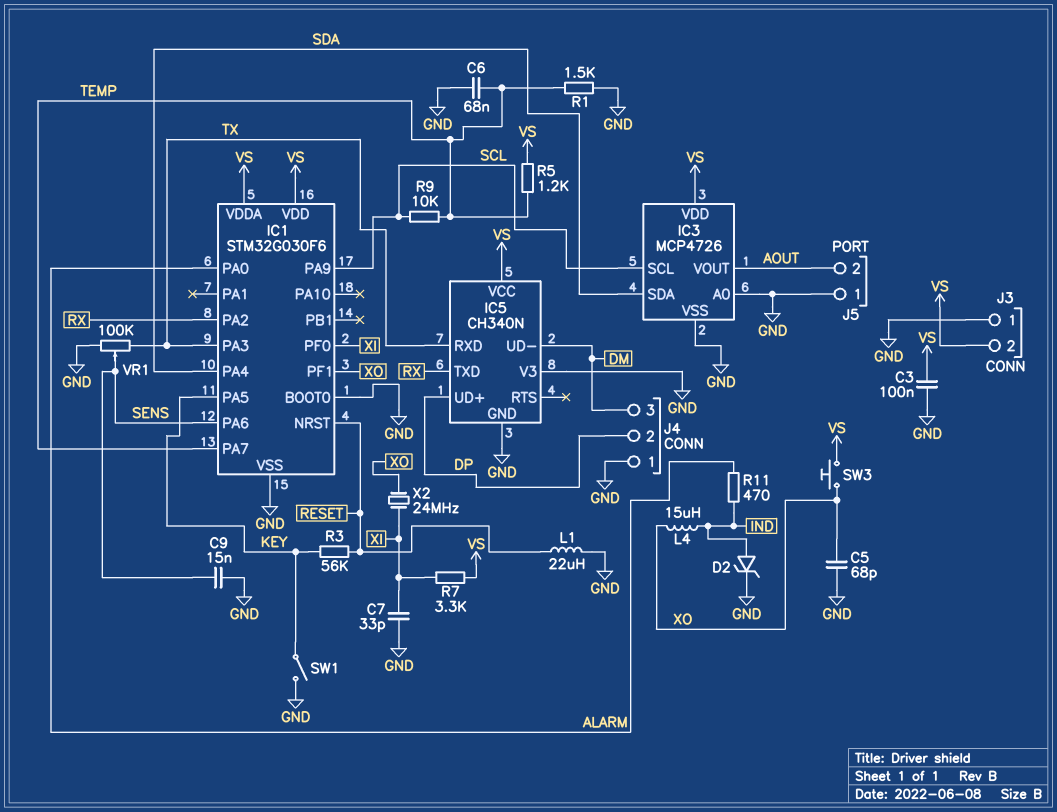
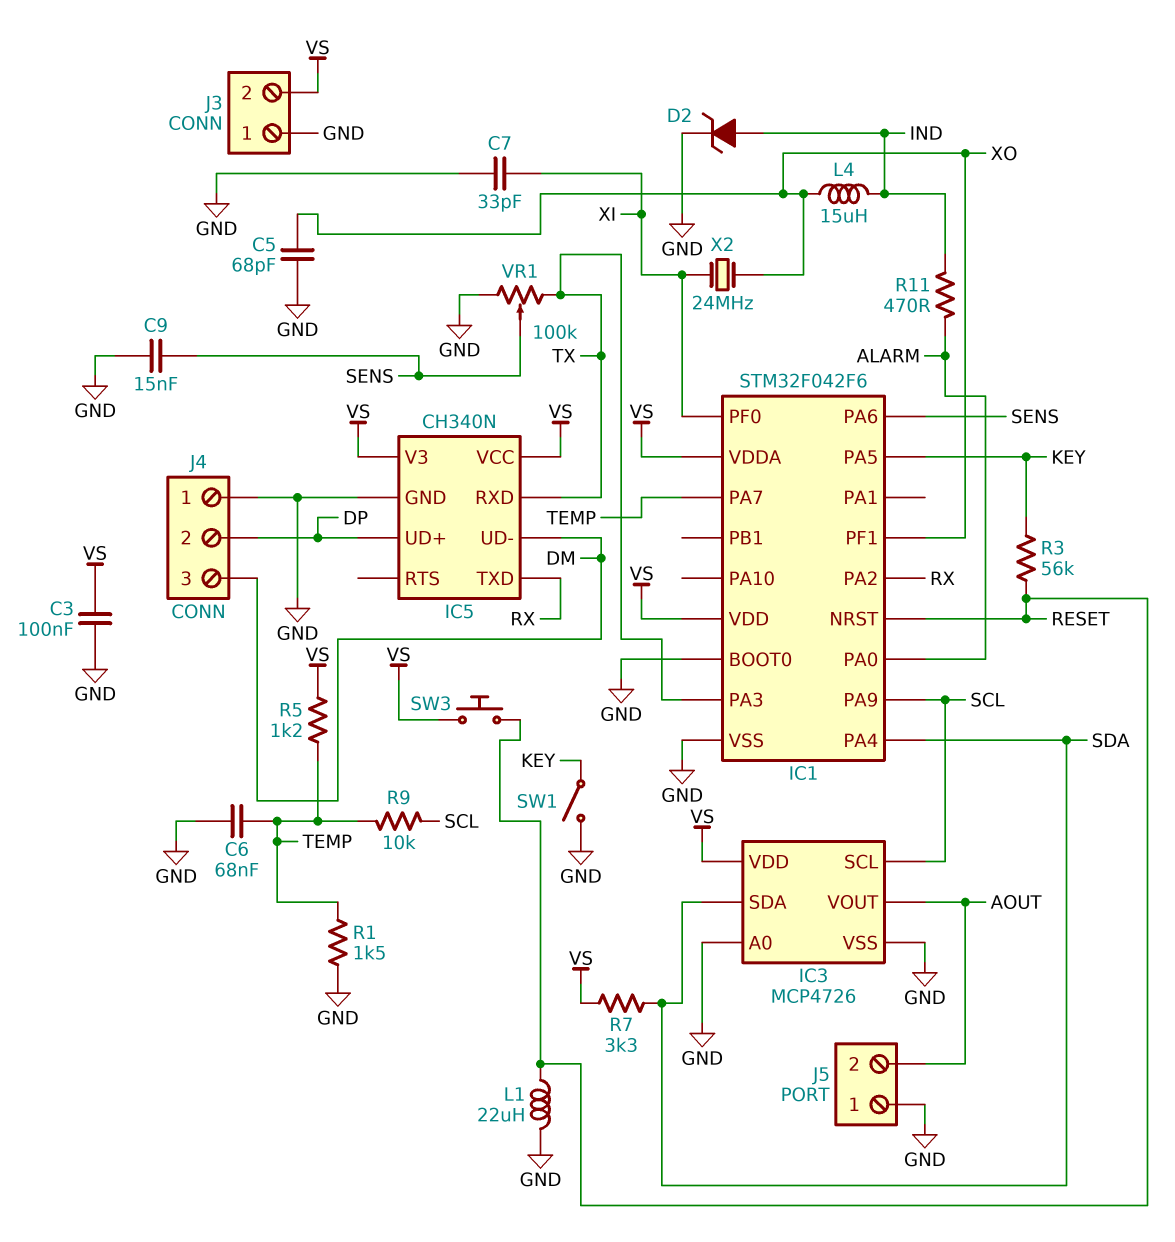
IC1: STM32G030F6 -> STM32F042F6
IC5 pin V3: GND -> VS
R7: 3.3k (VS, XI) -> 3.3k (SDA, VS)
SW3: button (VS, XO) -> button (RESET, VS)

